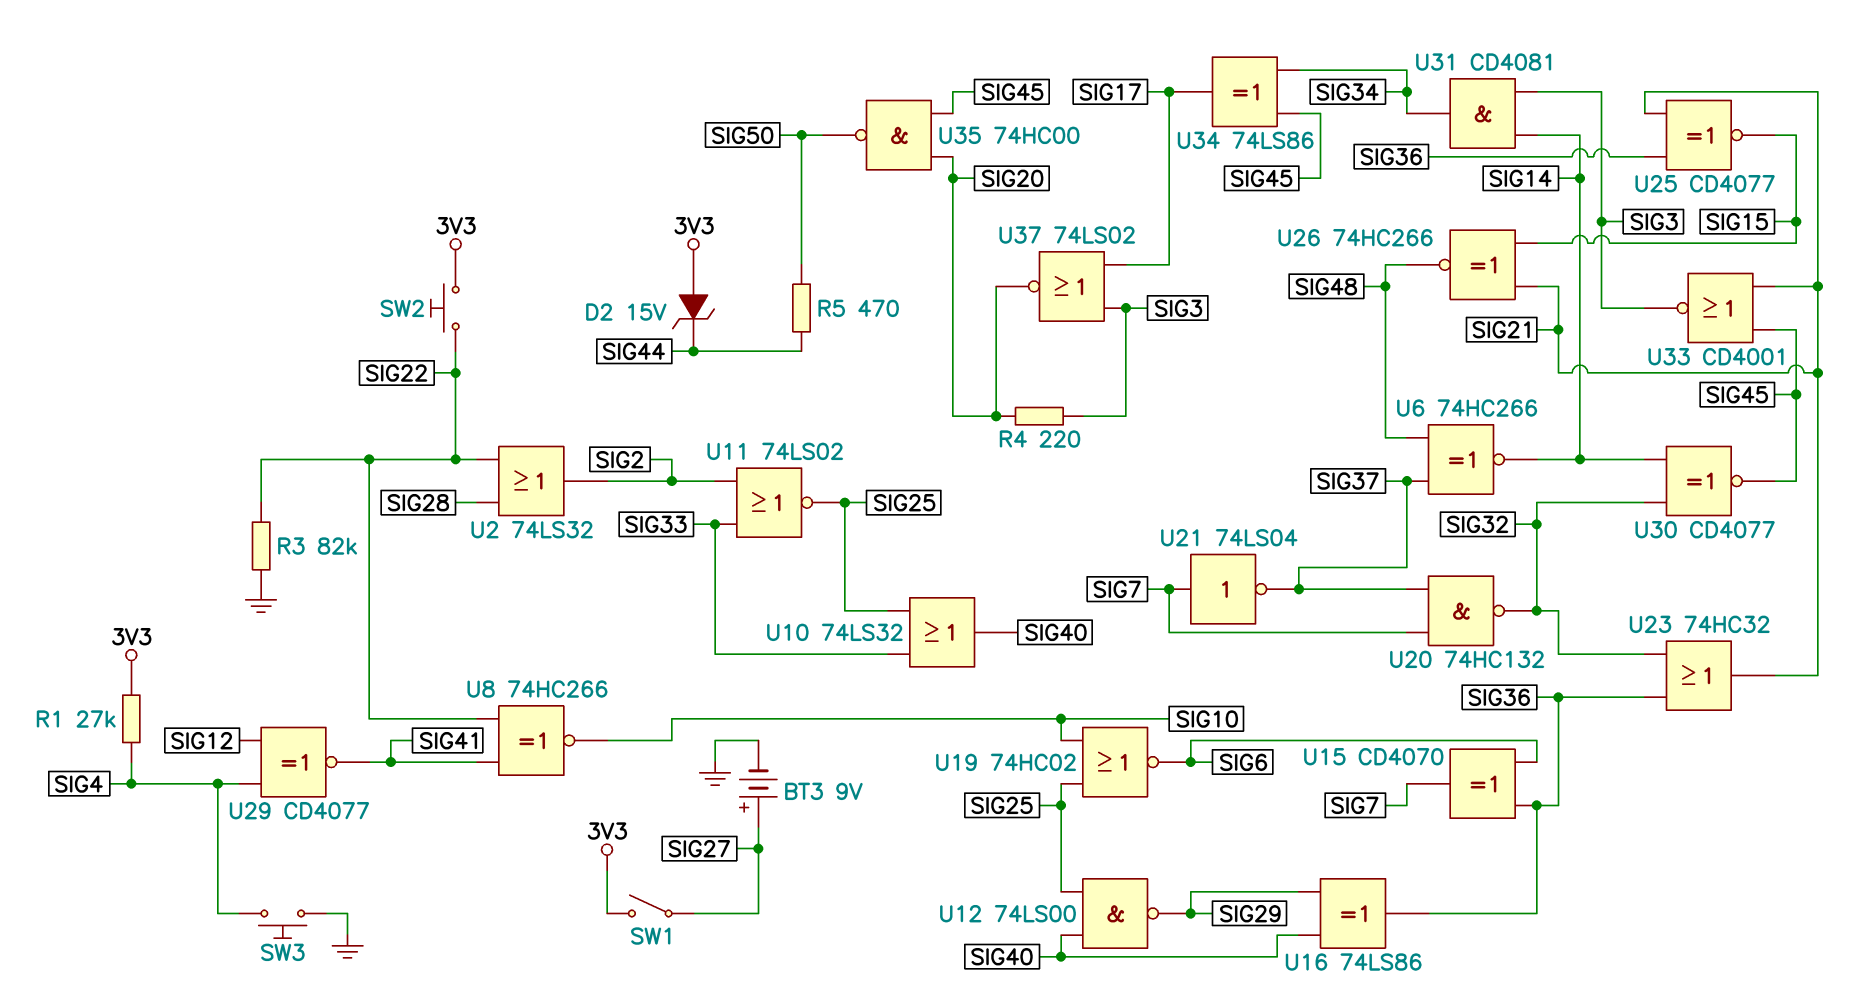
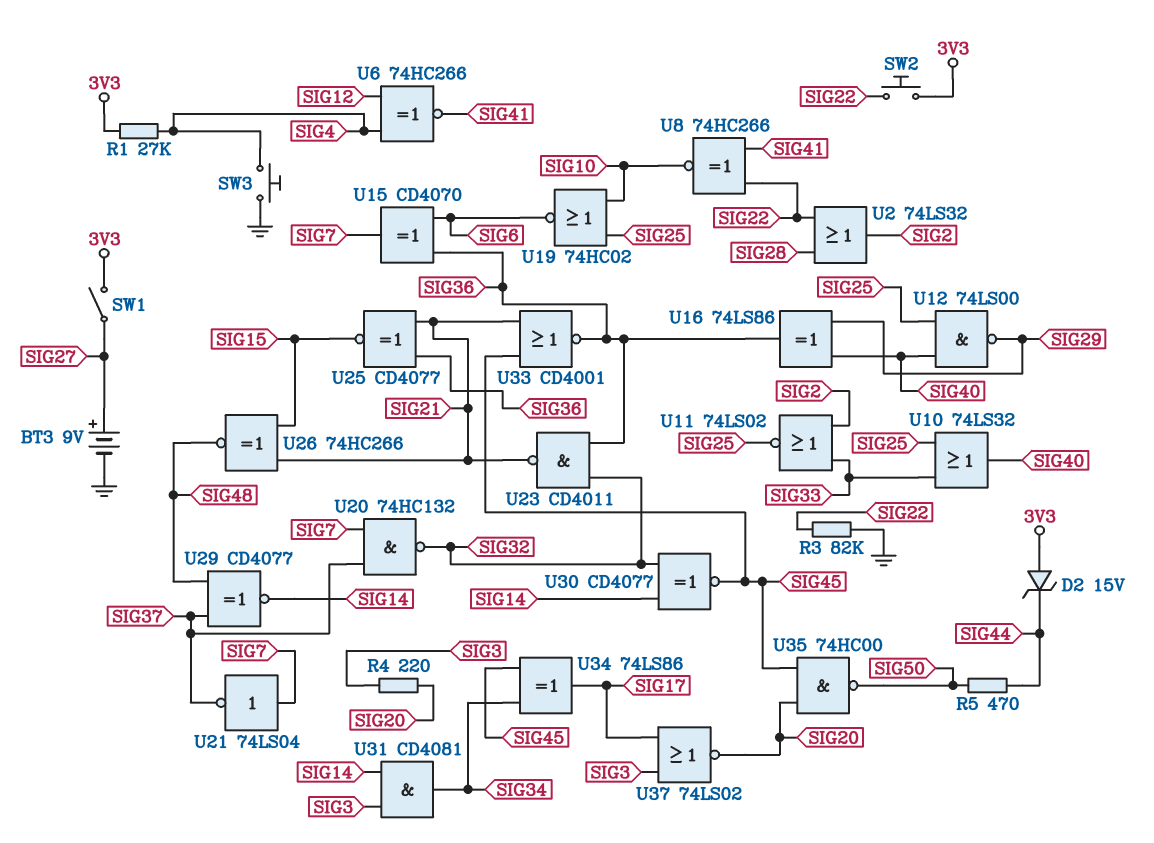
U6: XNOR 74HC266 (in SIG37, in SIG48, out SIG14) -> XNOR 74HC266 (in SIG4, in SIG12, out SIG41)
U23: OR 74HC32 (in SIG32, in SIG36, out SIG21) -> NAND CD4011 (in SIG32, in SIG36, out SIG21)
U29: XNOR CD4077 (in SIG4, in SIG12, out SIG41) -> XNOR CD4077 (in SIG37, in SIG48, out SIG14)
U33: NOR CD4001 (in SIG21, in SIG45, out SIG3) -> NOR CD4001 (in SIG21, in SIG45, out SIG36)

